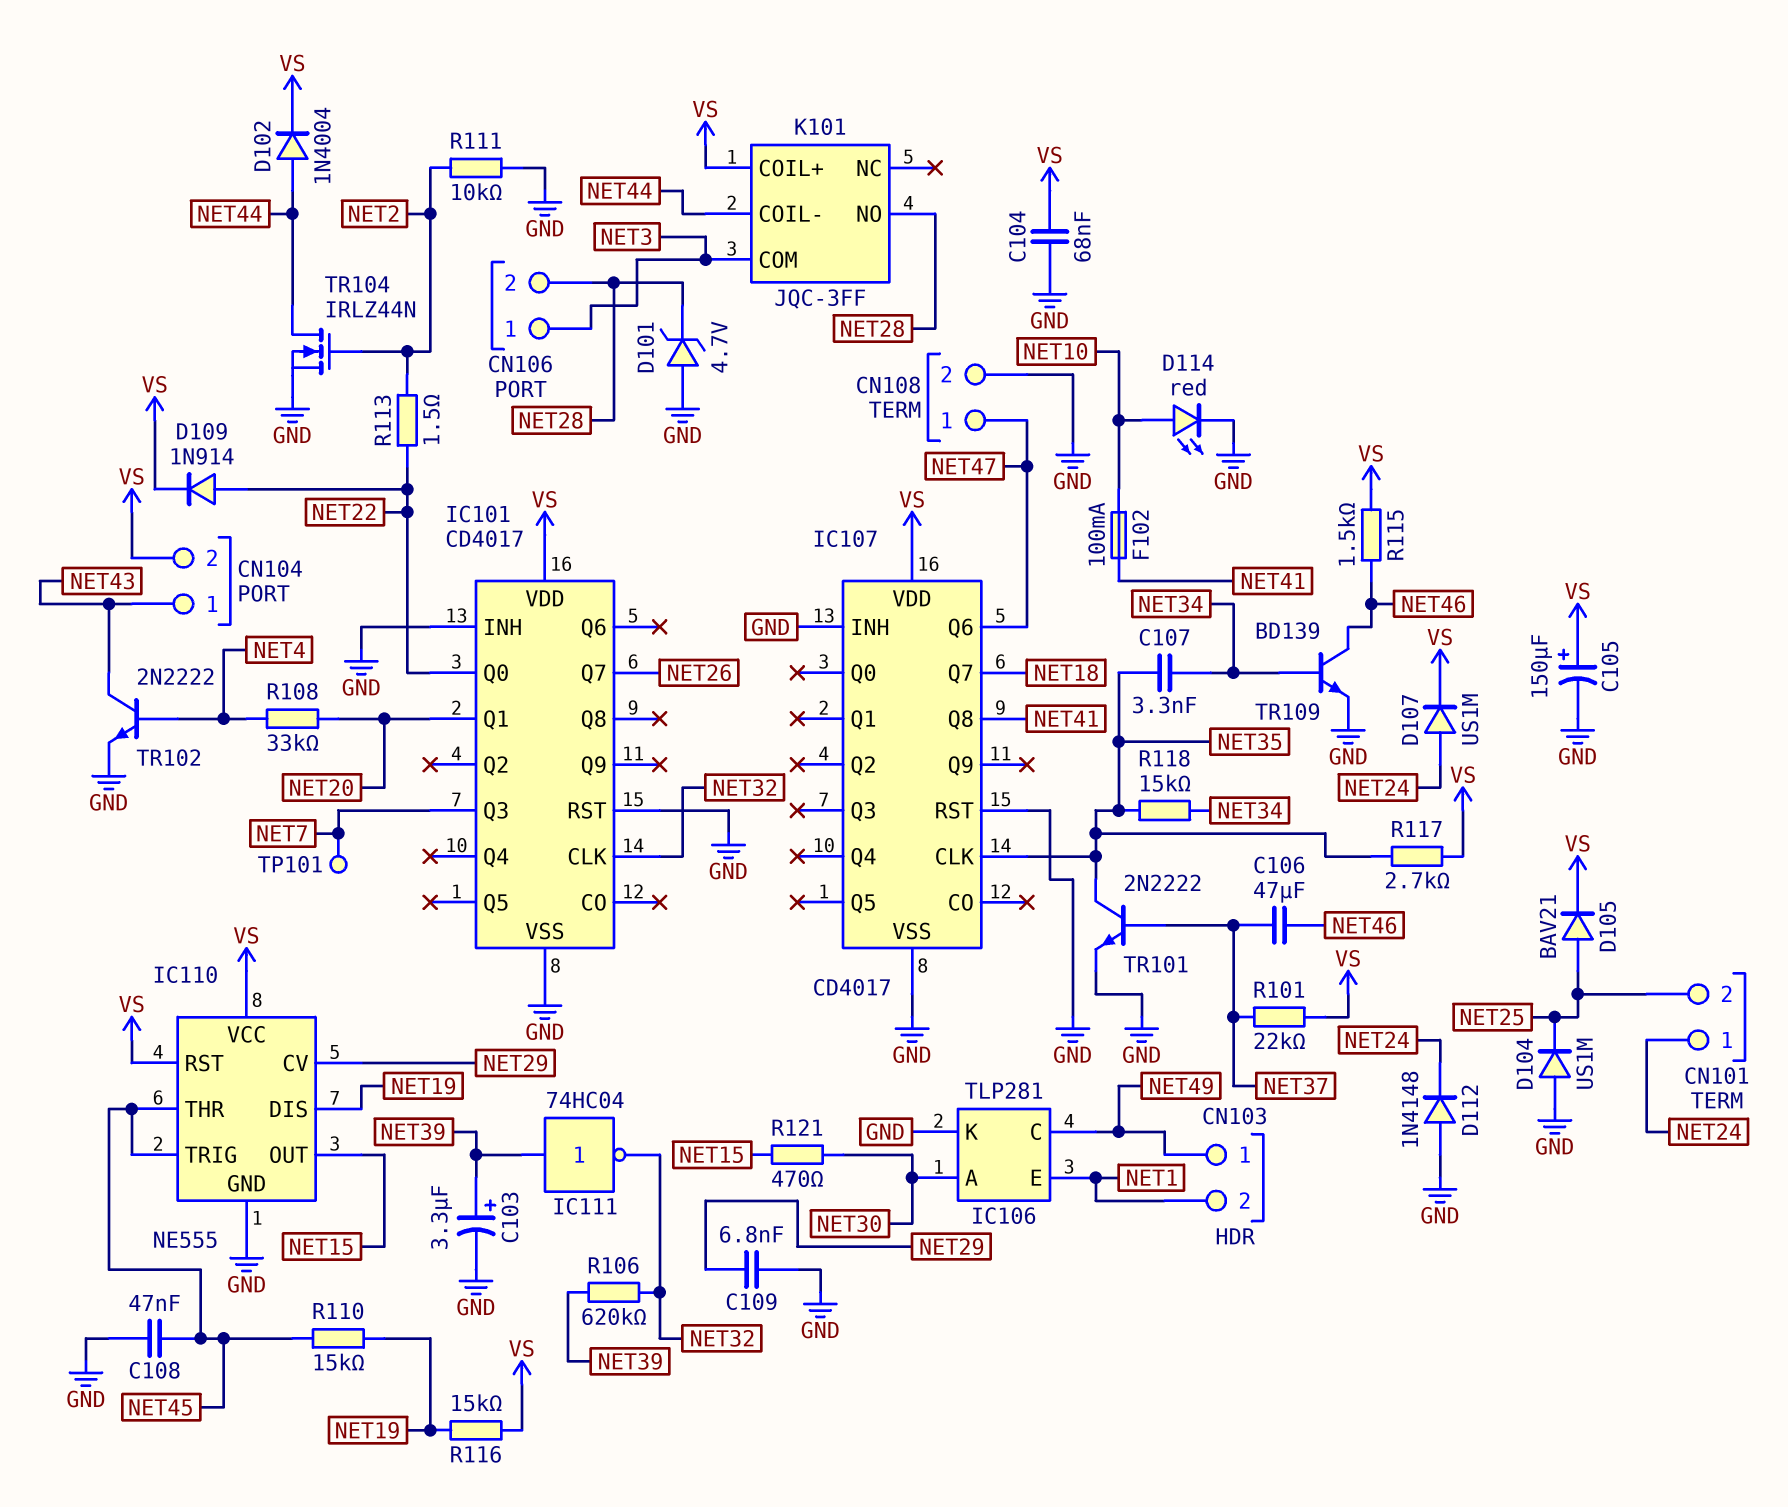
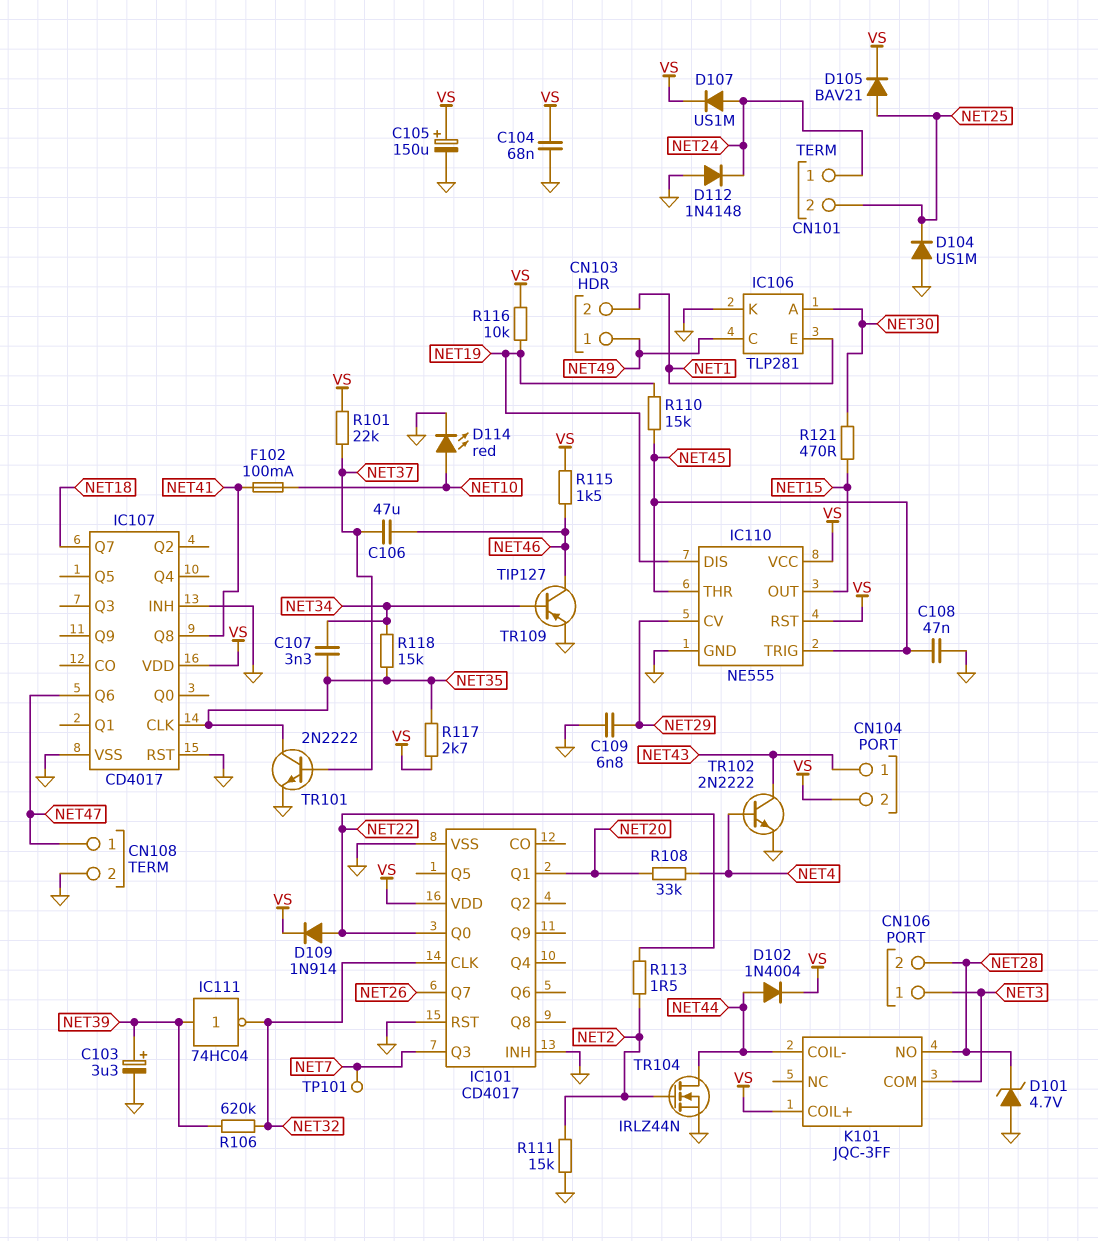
R111: 10k (GND, NET2) -> 15k (GND, NET2)
R116: 15k (NET19, VS) -> 10k (NET19, VS)
TR109: NPN BD139 (B NET34, C NET46, E GND) -> PNP TIP127 (B NET34, C NET46, E GND)

